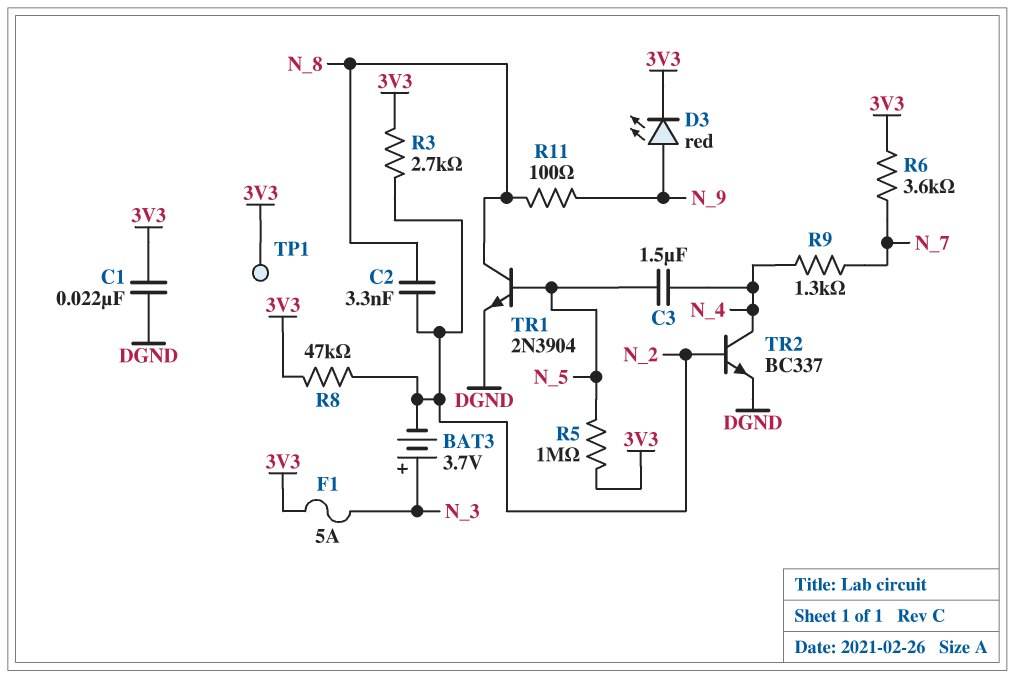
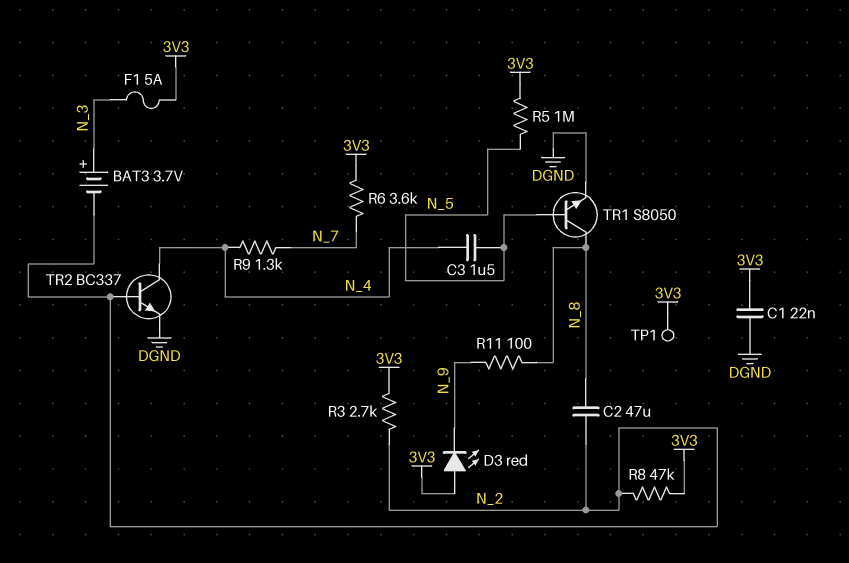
C2: 3.3nF (N_2, N_8) -> 47uF (N_2, N_8)
D3: LED red (A N_9, K 3V3) -> LED red (A 3V3, K N_9)
TR1: NPN 2N3904 (B N_5, C N_8, E DGND) -> NPN S8050 (B N_5, C N_8, E DGND)

